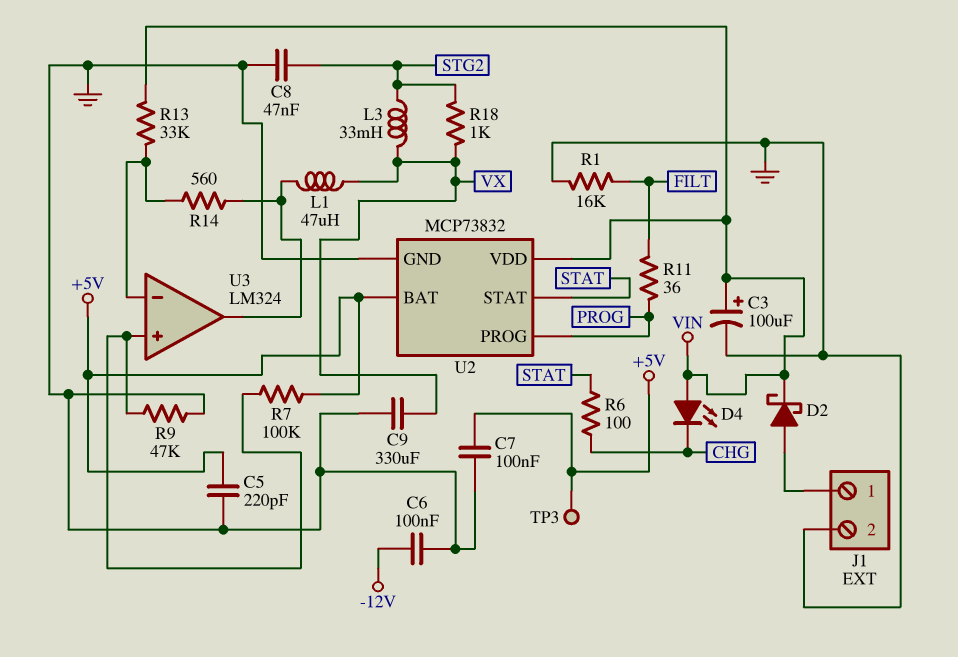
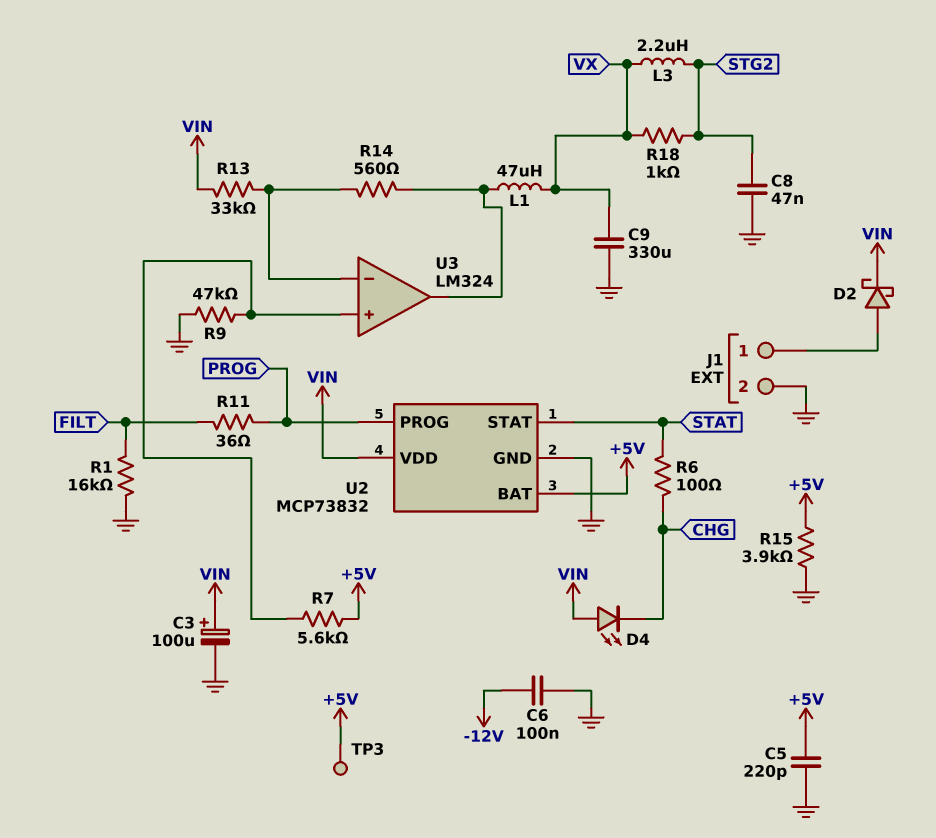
C7: 100nF (+5V, GND) -> none
L3: 33mH (STG2, VX) -> 2.2uH (STG2, VX)
R7: 100k (+5V, U3/in+) -> 5.6k (+5V, U3/in+)
R15: none -> 3.9k (+5V, GND)

